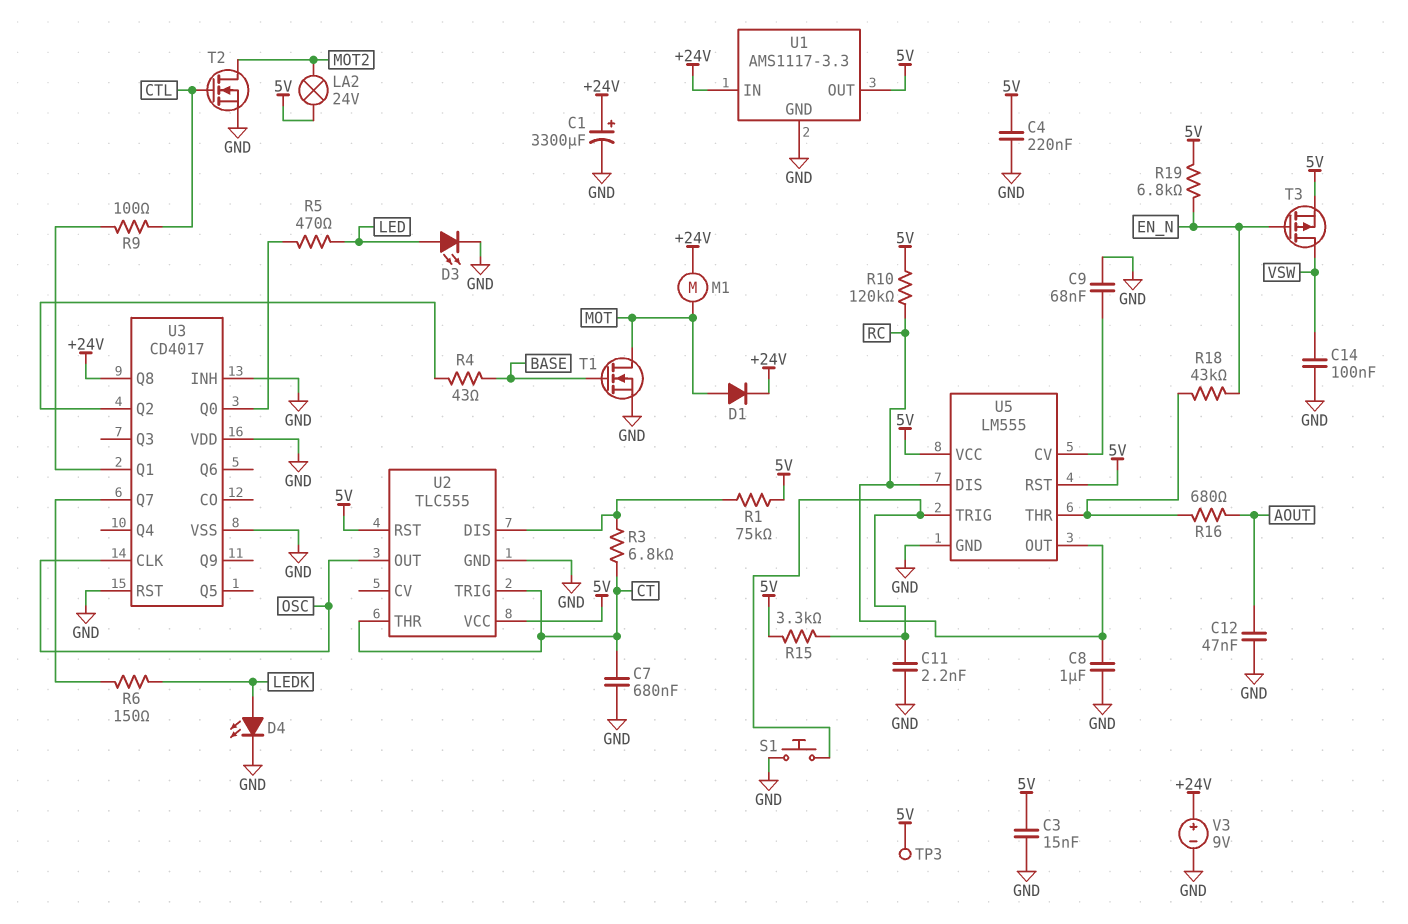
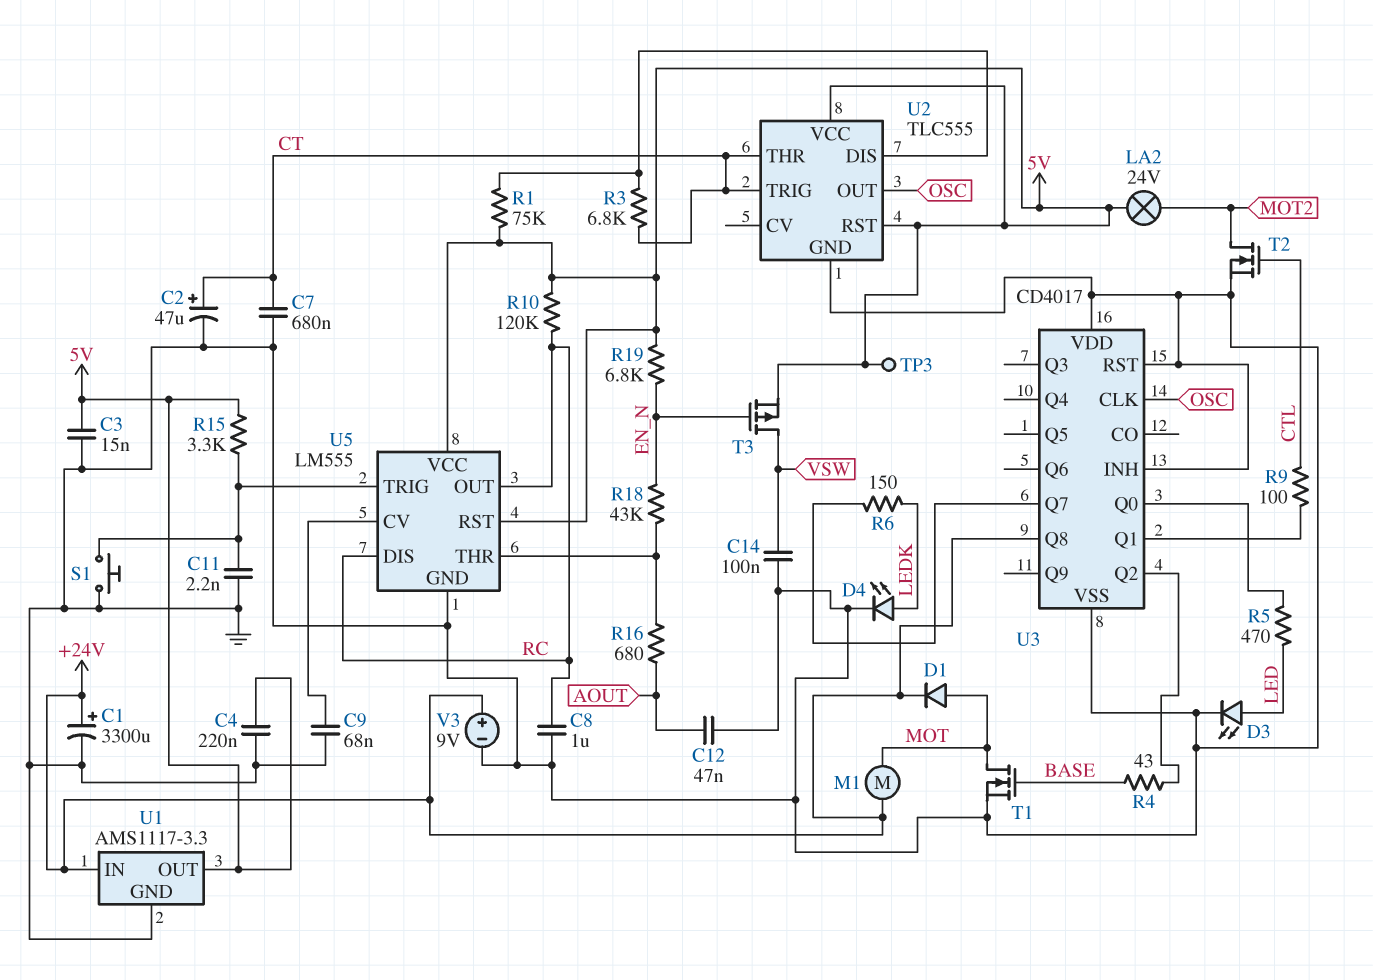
C2: none -> 47uF (plus CT, minus GND)

